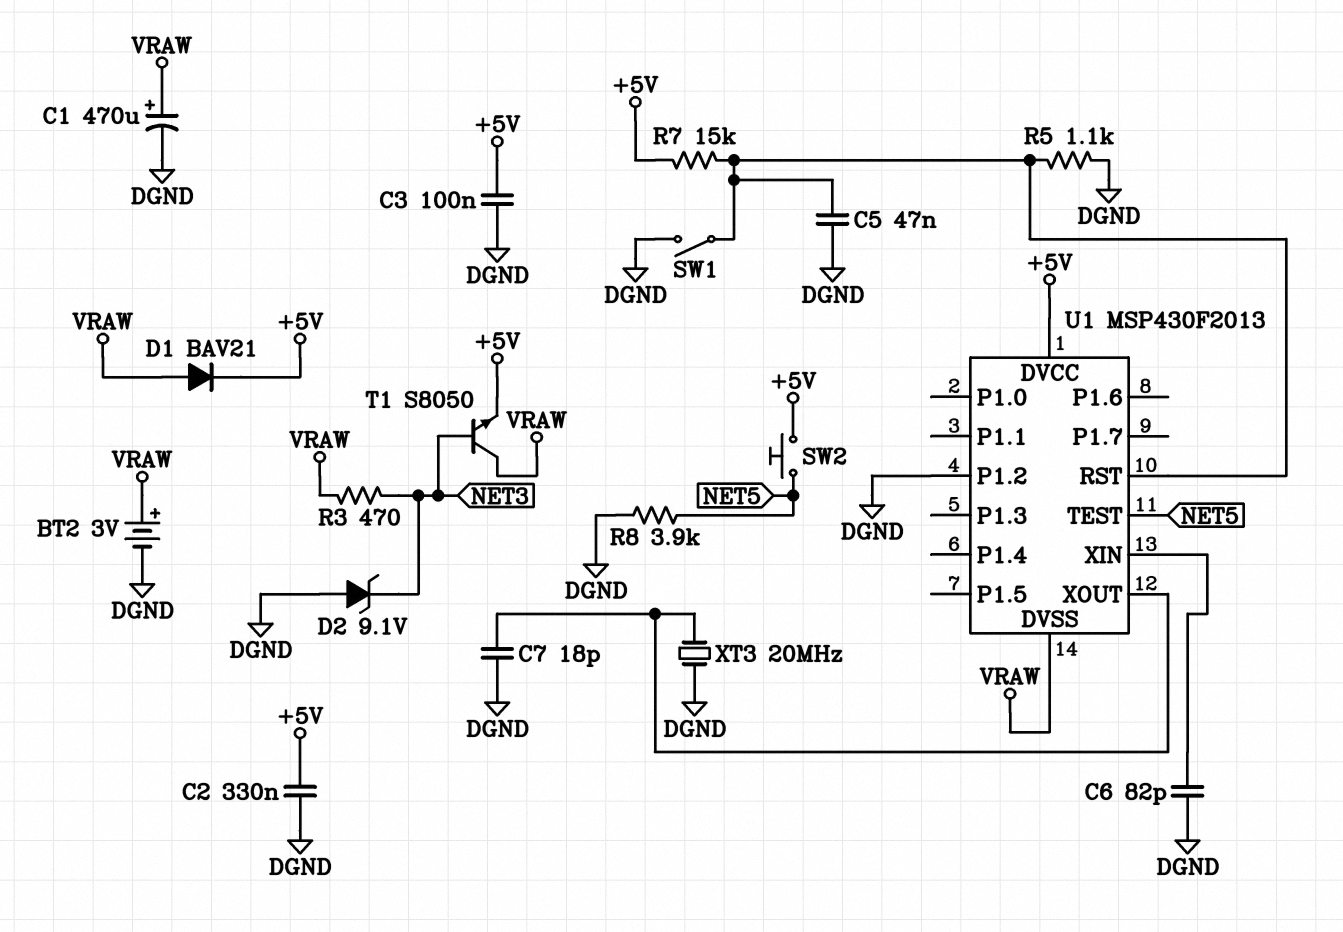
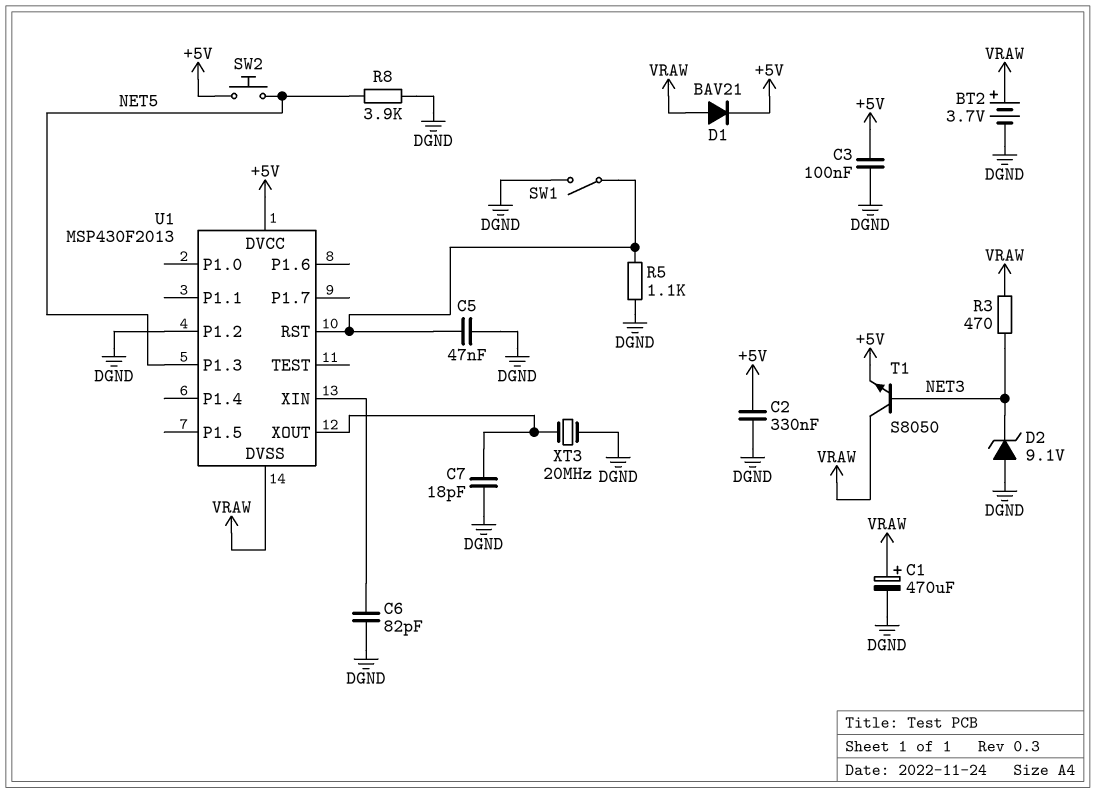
BT2: 3V (plus VRAW, minus DGND) -> 3.7V (plus VRAW, minus DGND)
R7: 15k (+5V, U1/RST) -> none
U1 pin P1.3: none -> NET5
U1 pin TEST: NET5 -> none

